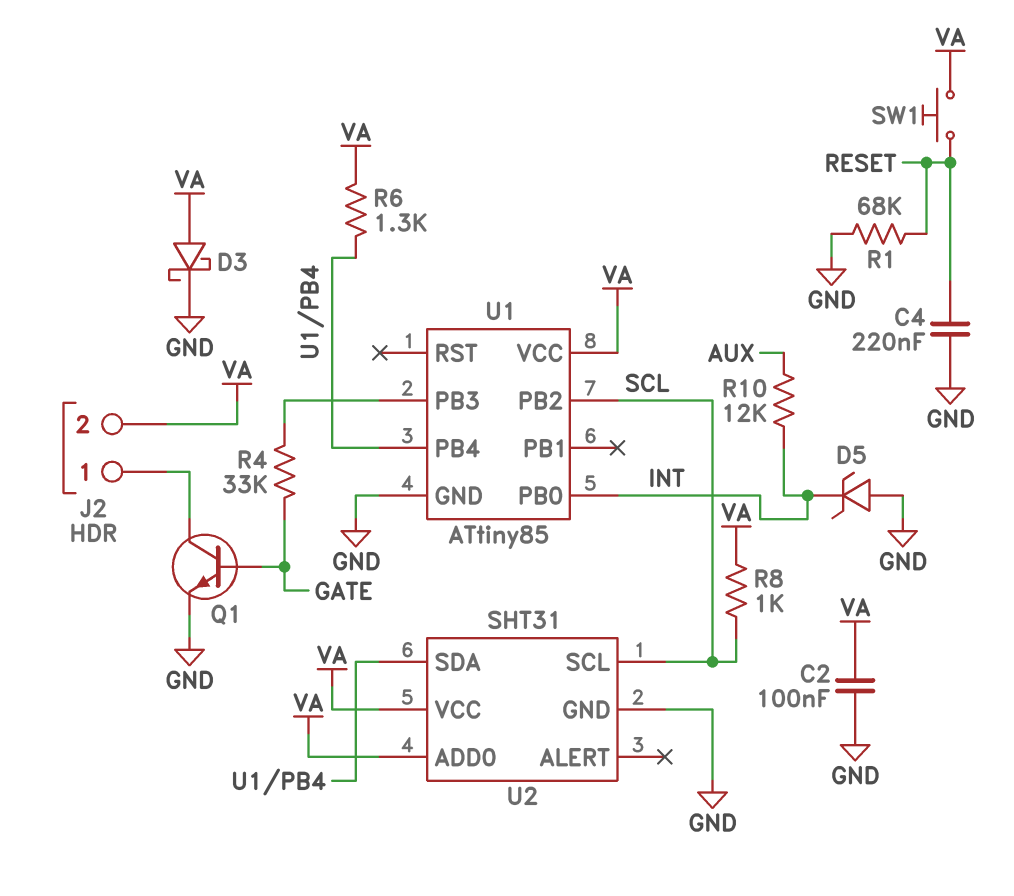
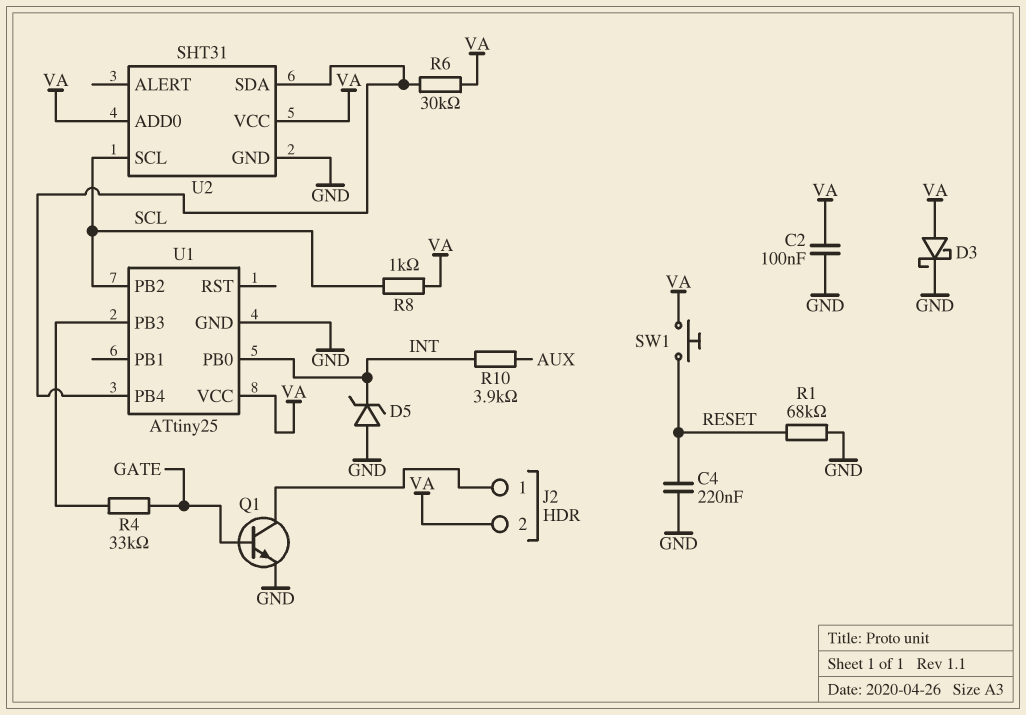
R6: 1.3k (U1/PB4, VA) -> 30k (U1/PB4, VA)
R10: 12k (AUX, INT) -> 3.9k (AUX, INT)
U1: ATtiny85 -> ATtiny25

